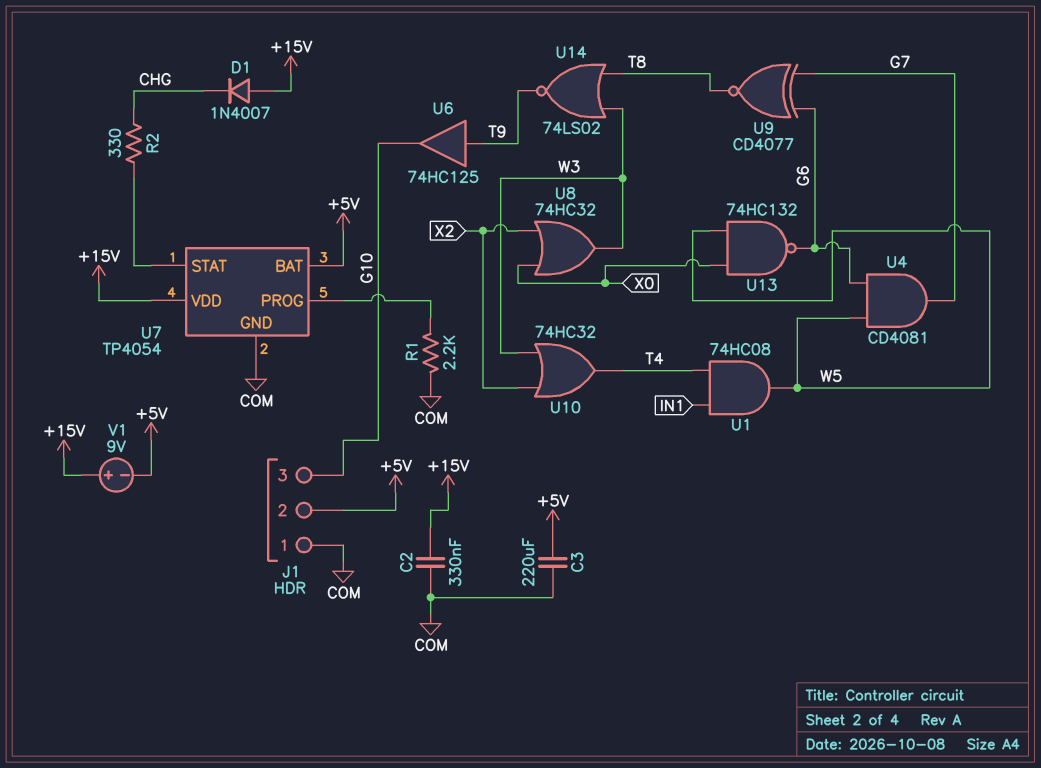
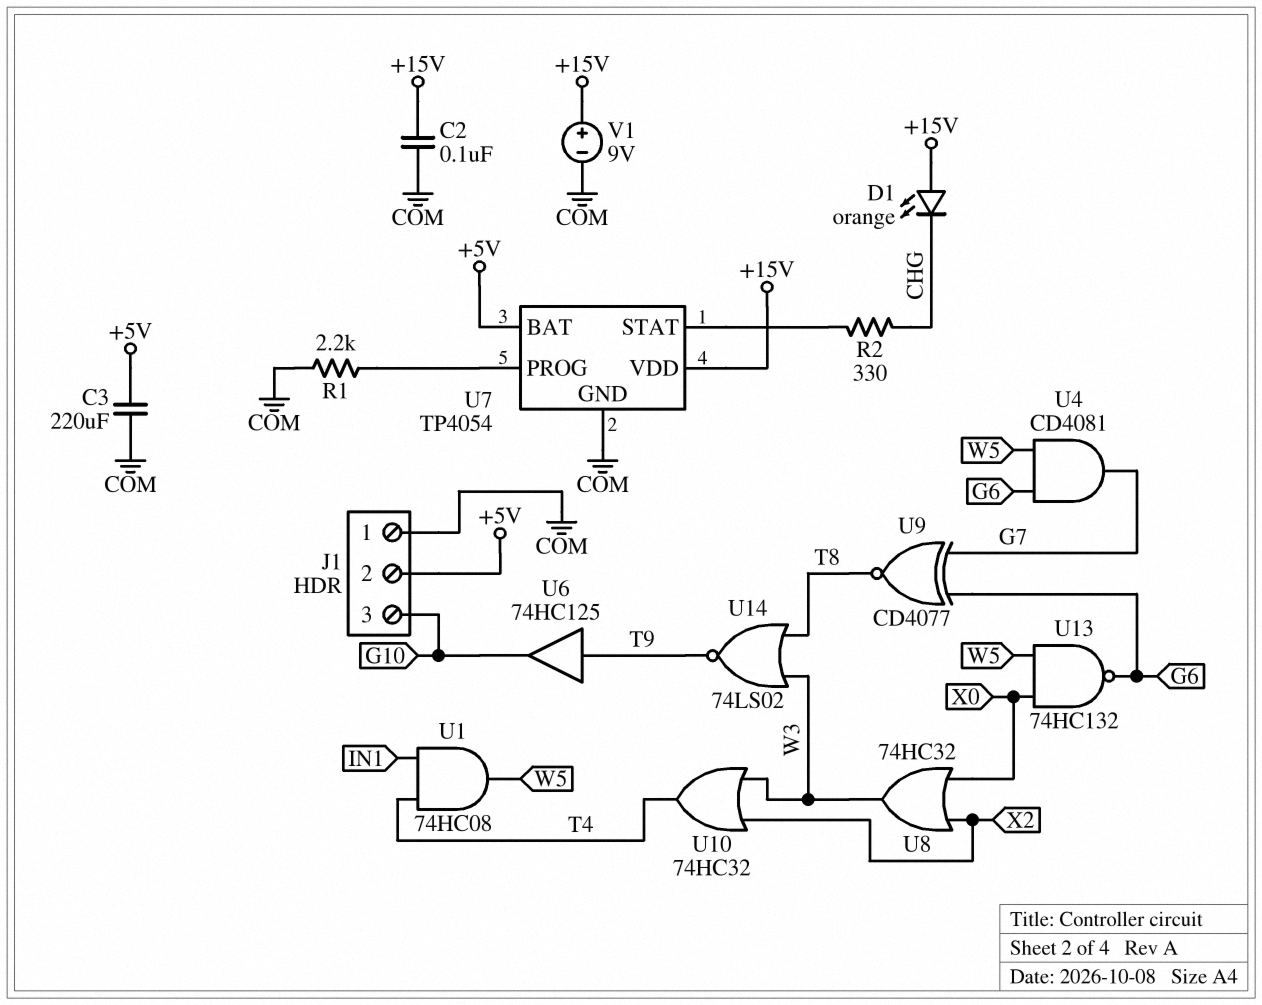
C2: 330nF (+15V, COM) -> 100nF (+15V, COM)
D1: diode 1N4007 (A +15V, K CHG) -> LED orange (A +15V, K CHG)
V1: 9V (plus +15V, minus +5V) -> 9V (plus +15V, minus COM)

